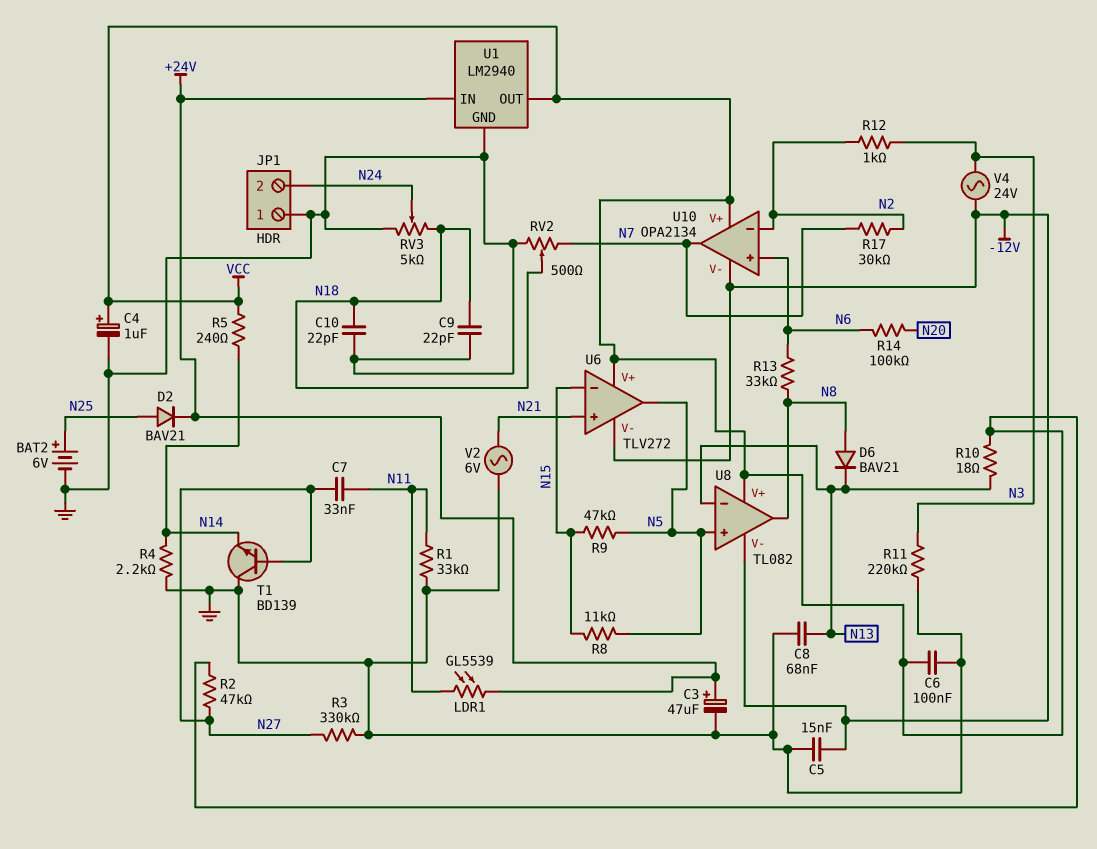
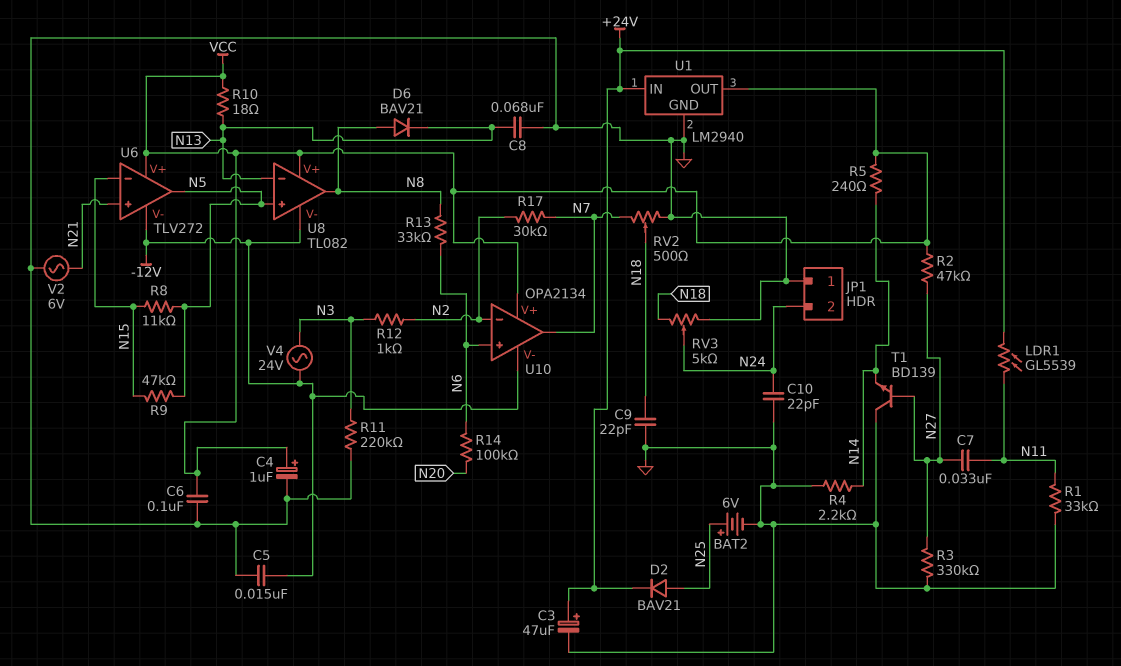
C10: 22pF (GND, N18) -> 22pF (GND, N24)

